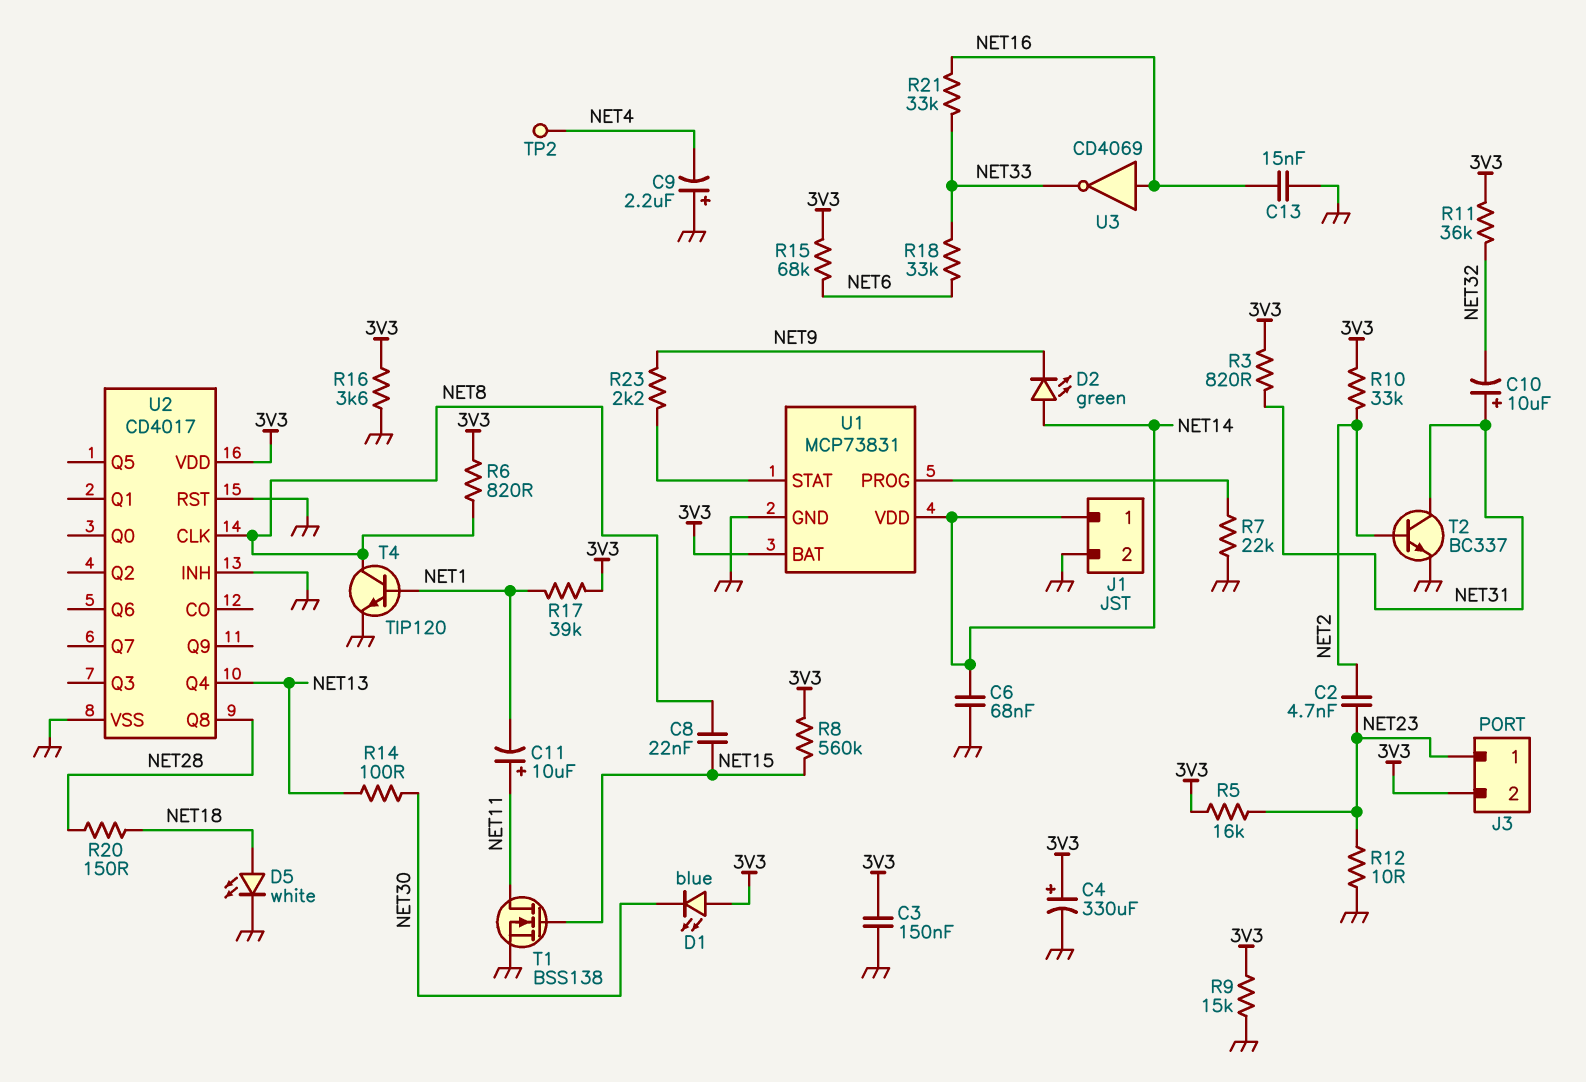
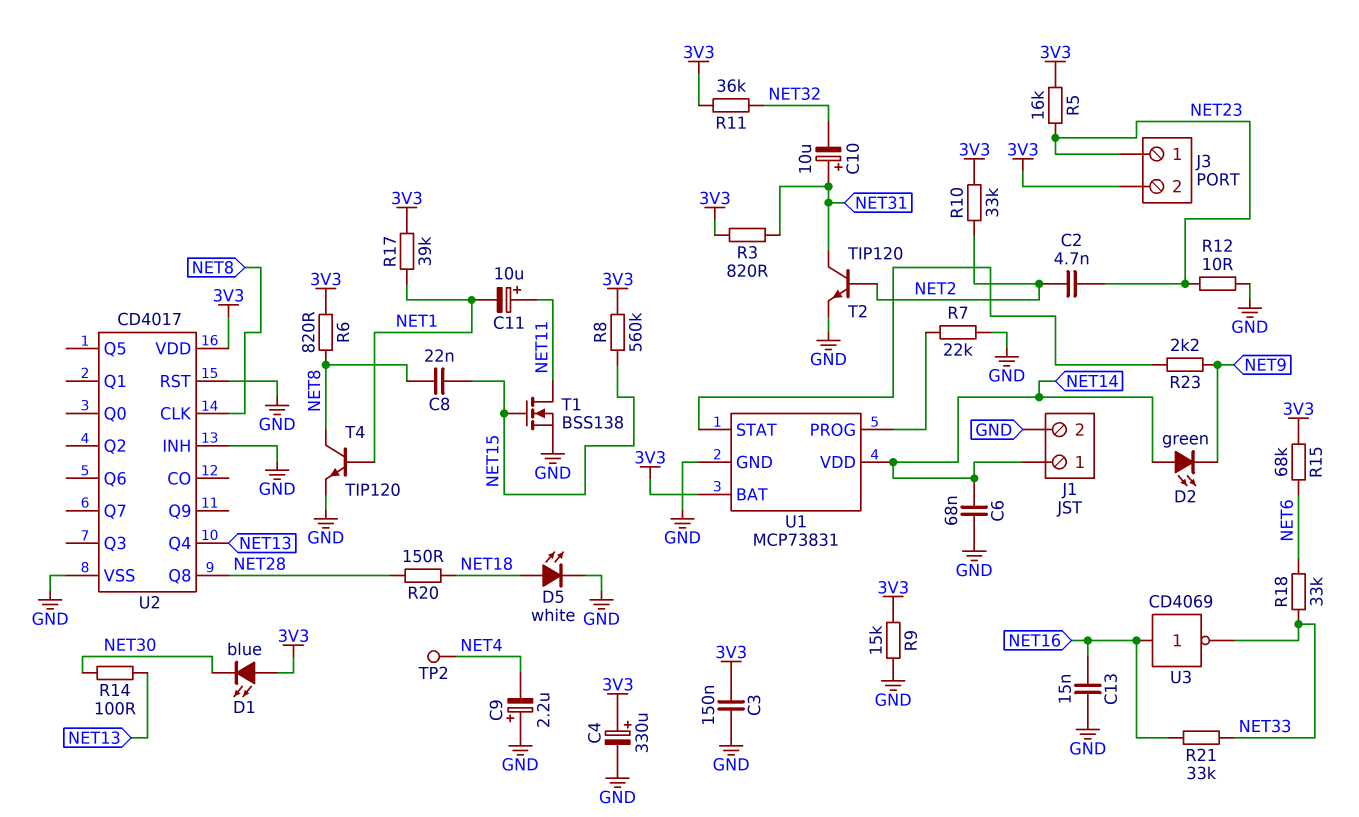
R16: 3.6k (3V3, GND) -> none
T2: NPN BC337 (B NET2, C NET31, E GND) -> NPN TIP120 (B NET2, C NET31, E GND)

